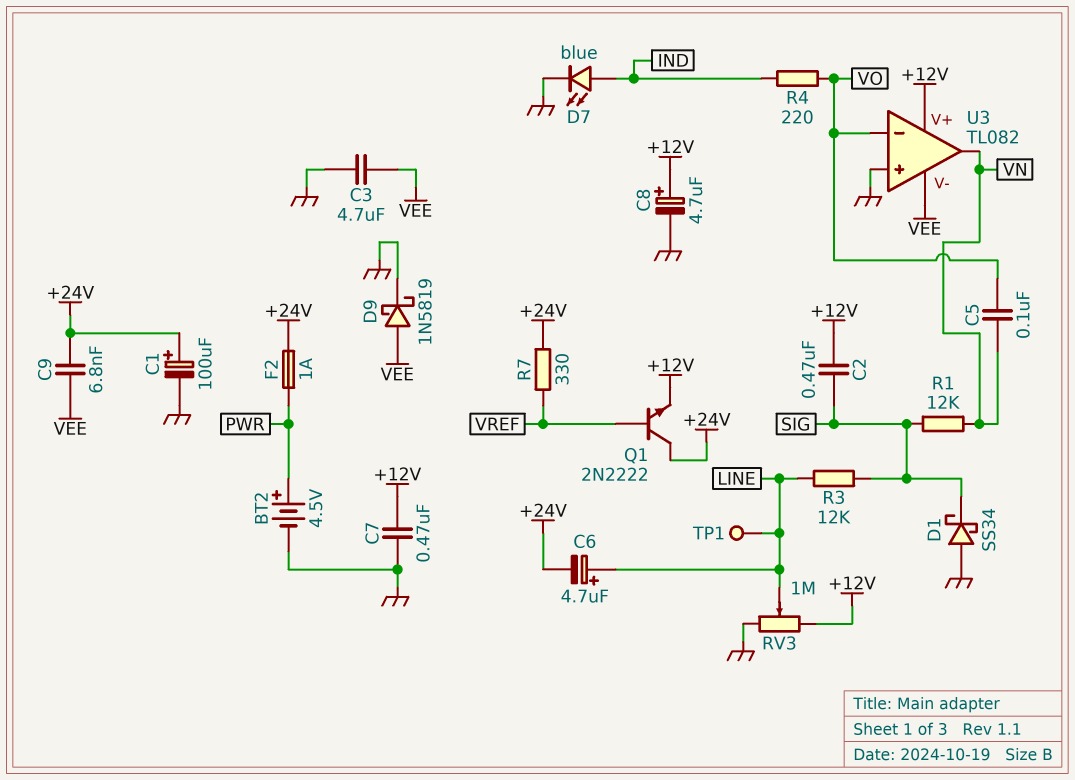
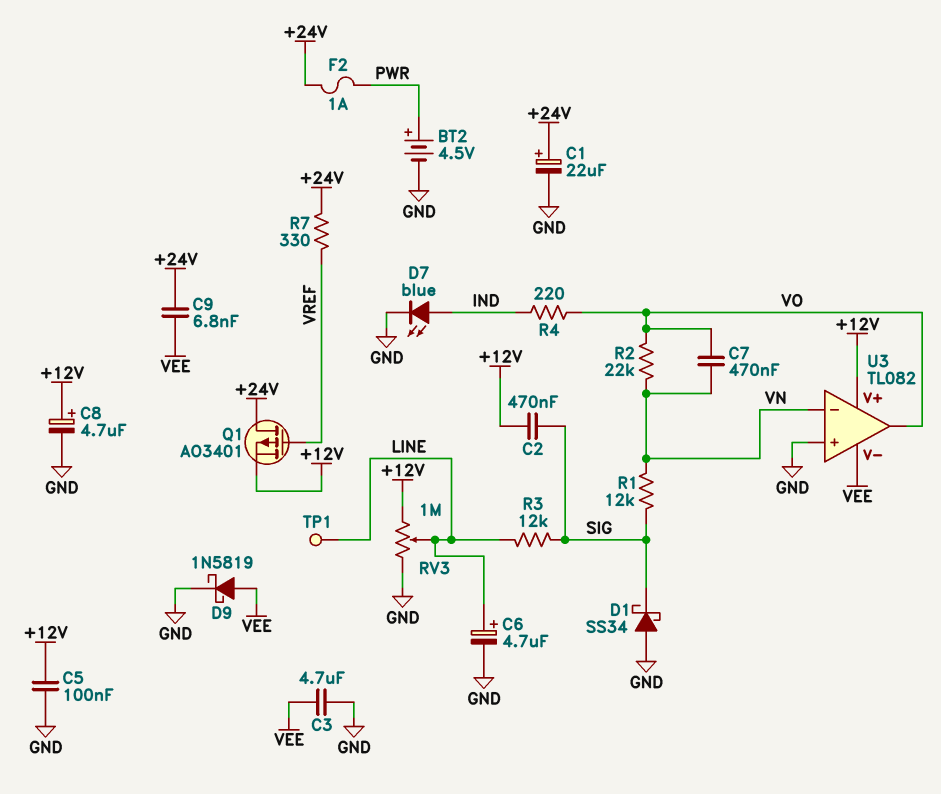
C1: 100uF (plus +24V, minus GND) -> 22uF (plus +24V, minus GND)
C5: 100nF (VN, VO) -> 100nF (+12V, GND)
C6: 4.7uF (plus LINE, minus +24V) -> 4.7uF (plus LINE, minus GND)
C7: 470nF (+12V, GND) -> 470nF (VN, VO)
Q1: NPN 2N2222 (B VREF, C +24V, E +12V) -> PMOS AO3401 (G VREF, D +24V, S +12V)
R2: none -> 22k (VN, VO)
U3 pin in-: VO -> VN
U3 pin out: VN -> VO

